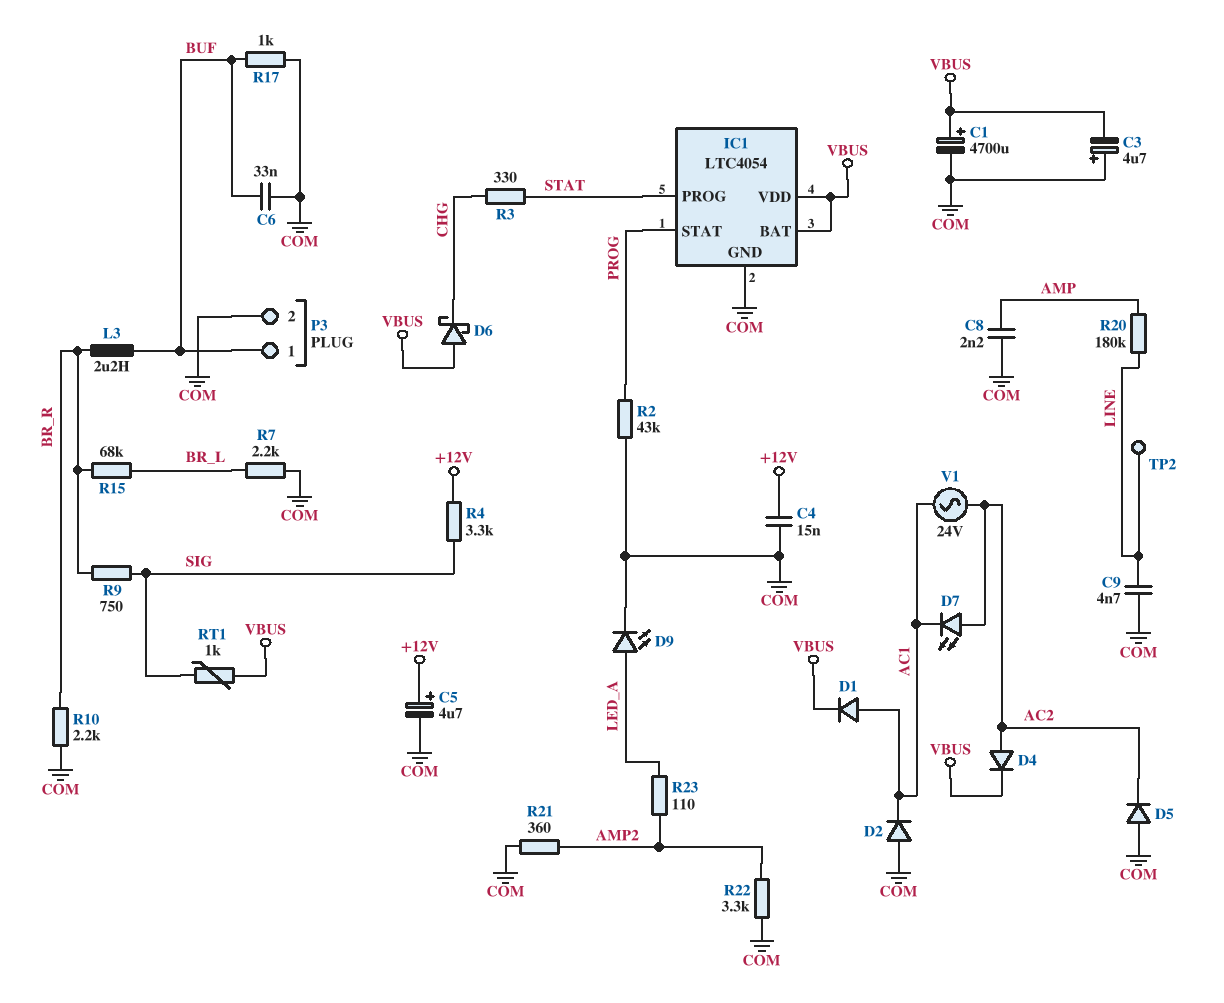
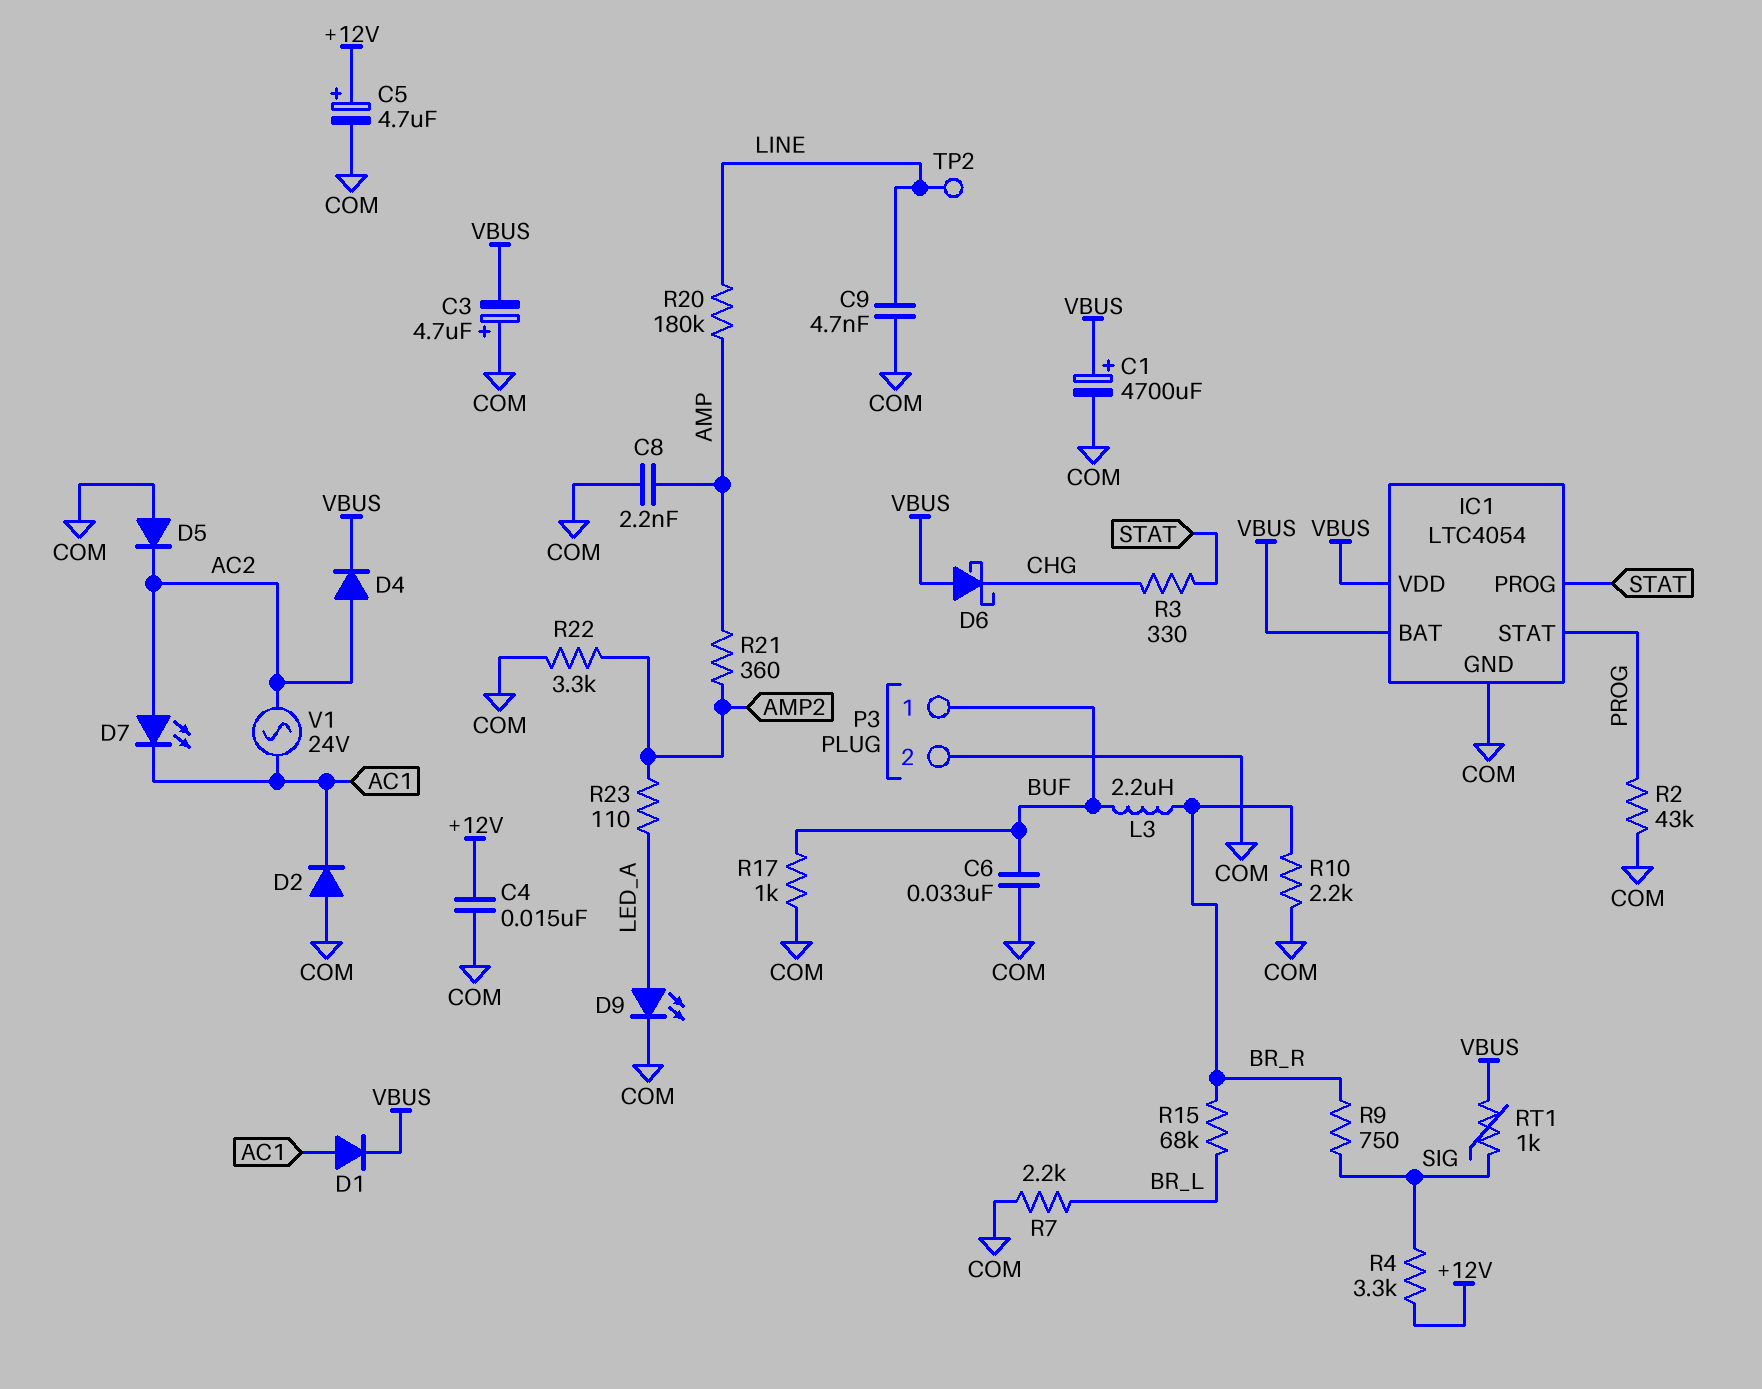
R21: 360 (AMP2, COM) -> 360 (AMP, AMP2)

